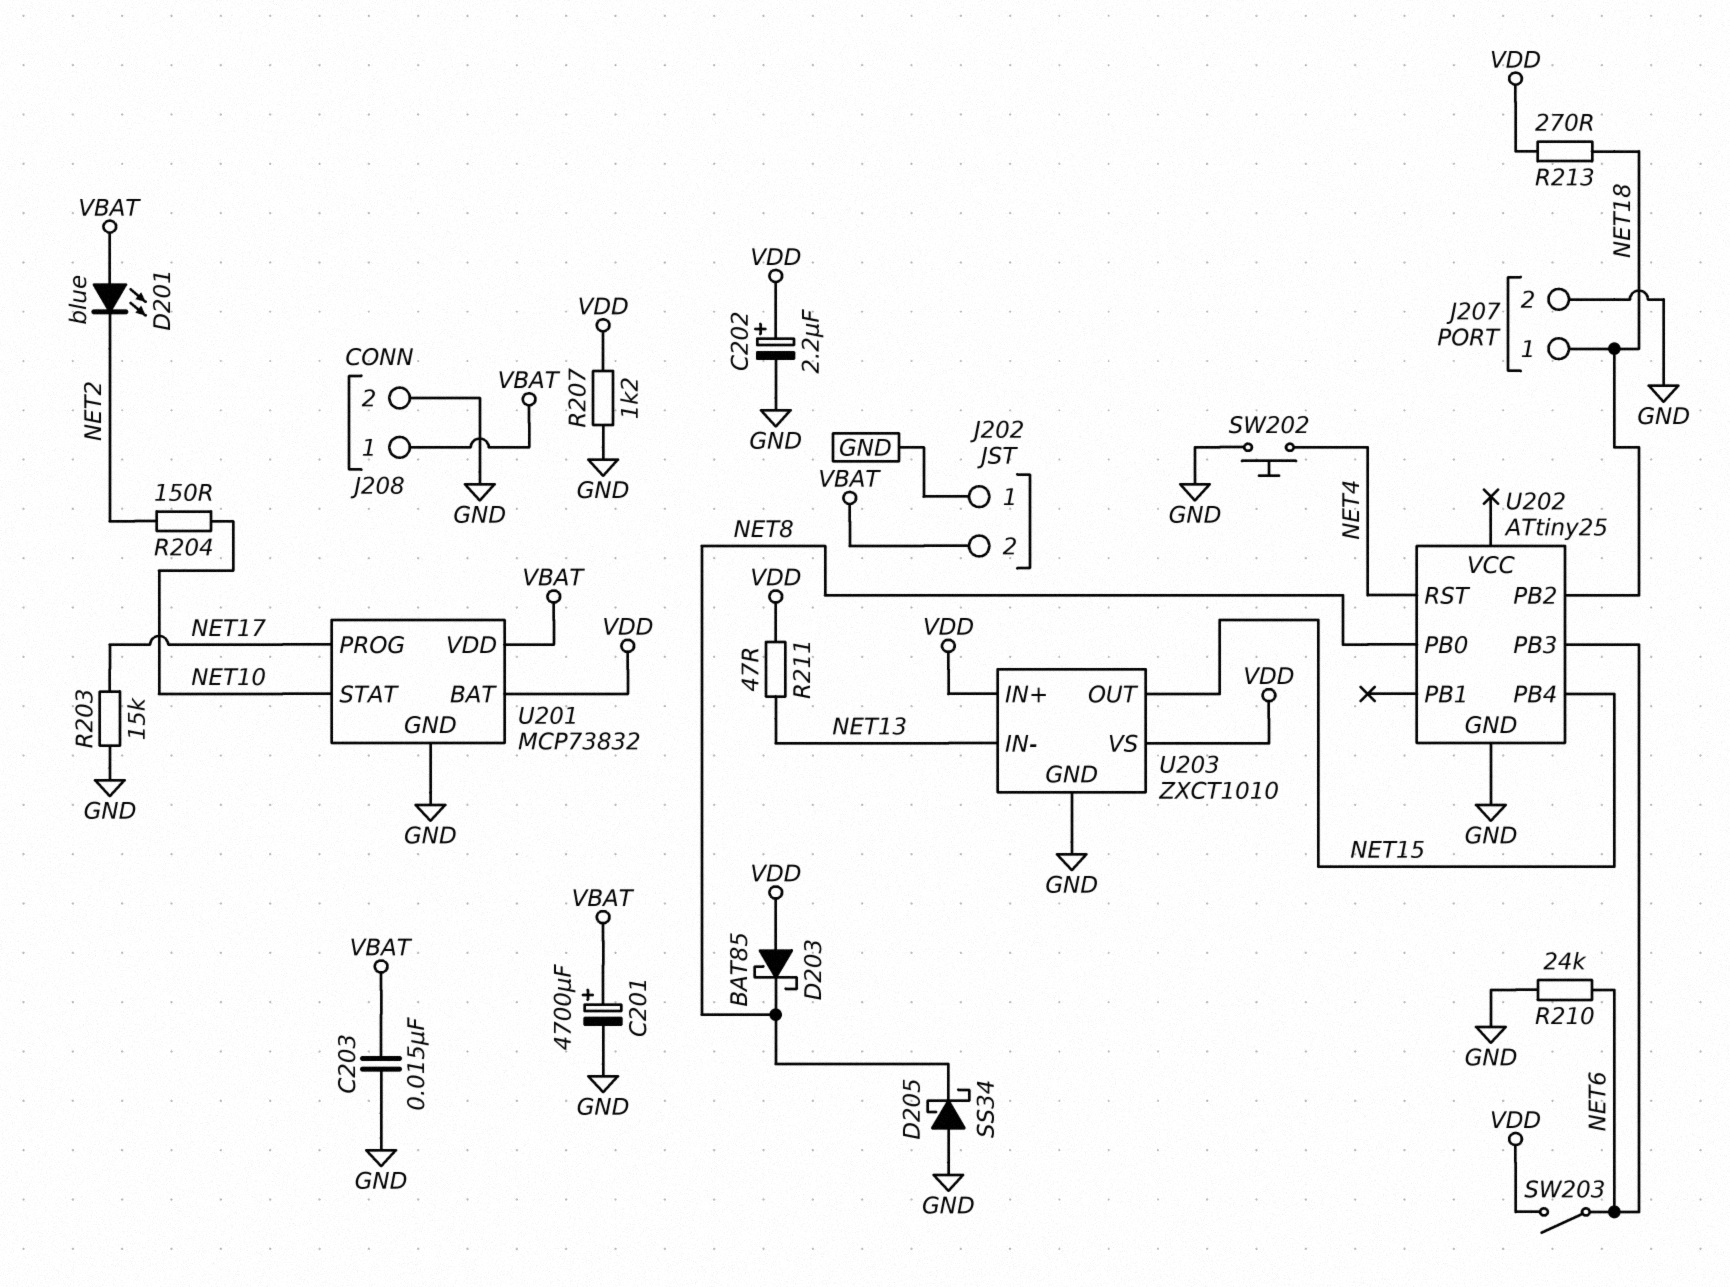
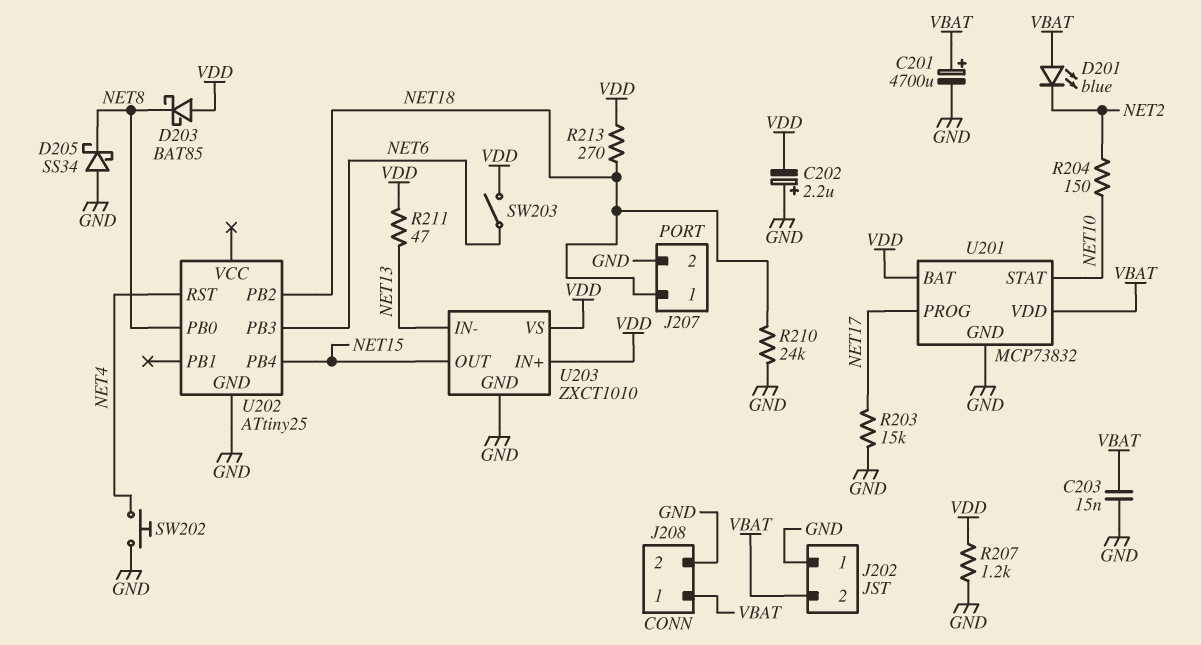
C202: 2.2uF (plus VDD, minus GND) -> 2.2uF (plus GND, minus VDD)
R210: 24k (GND, NET6) -> 24k (GND, NET18)

